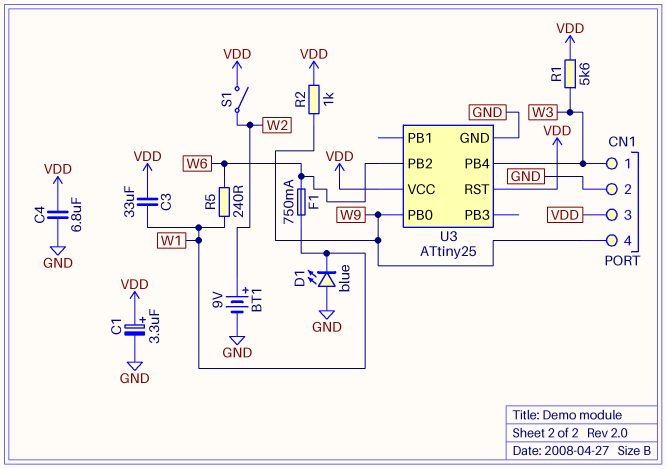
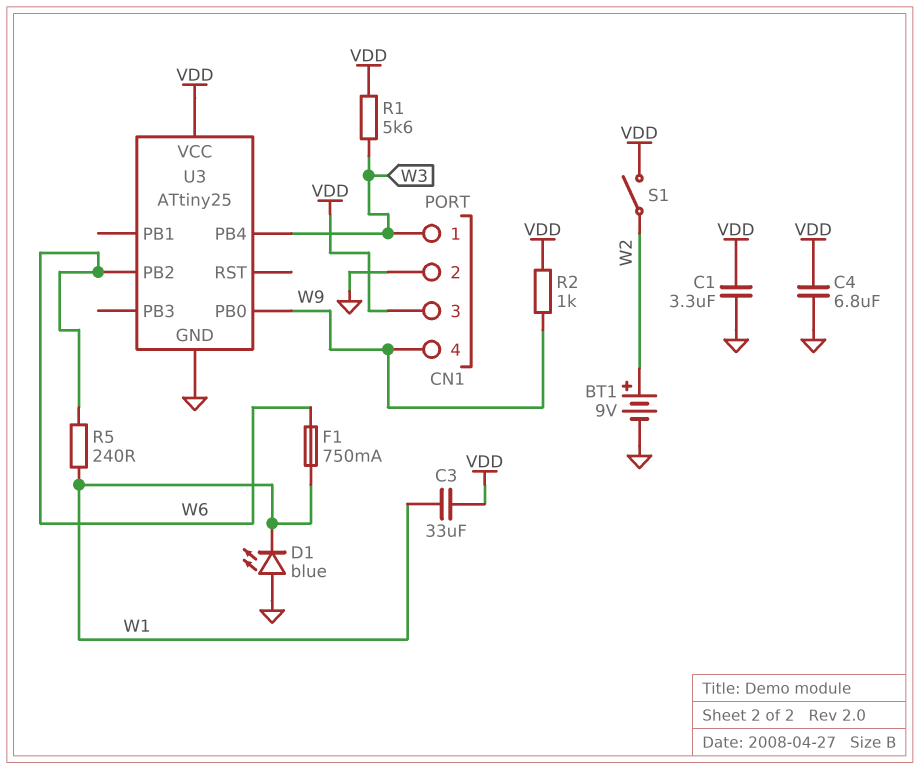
C1: 3.3uF (plus VDD, minus GND) -> 3.3uF (GND, VDD)
U3 pin RST: VDD -> none

